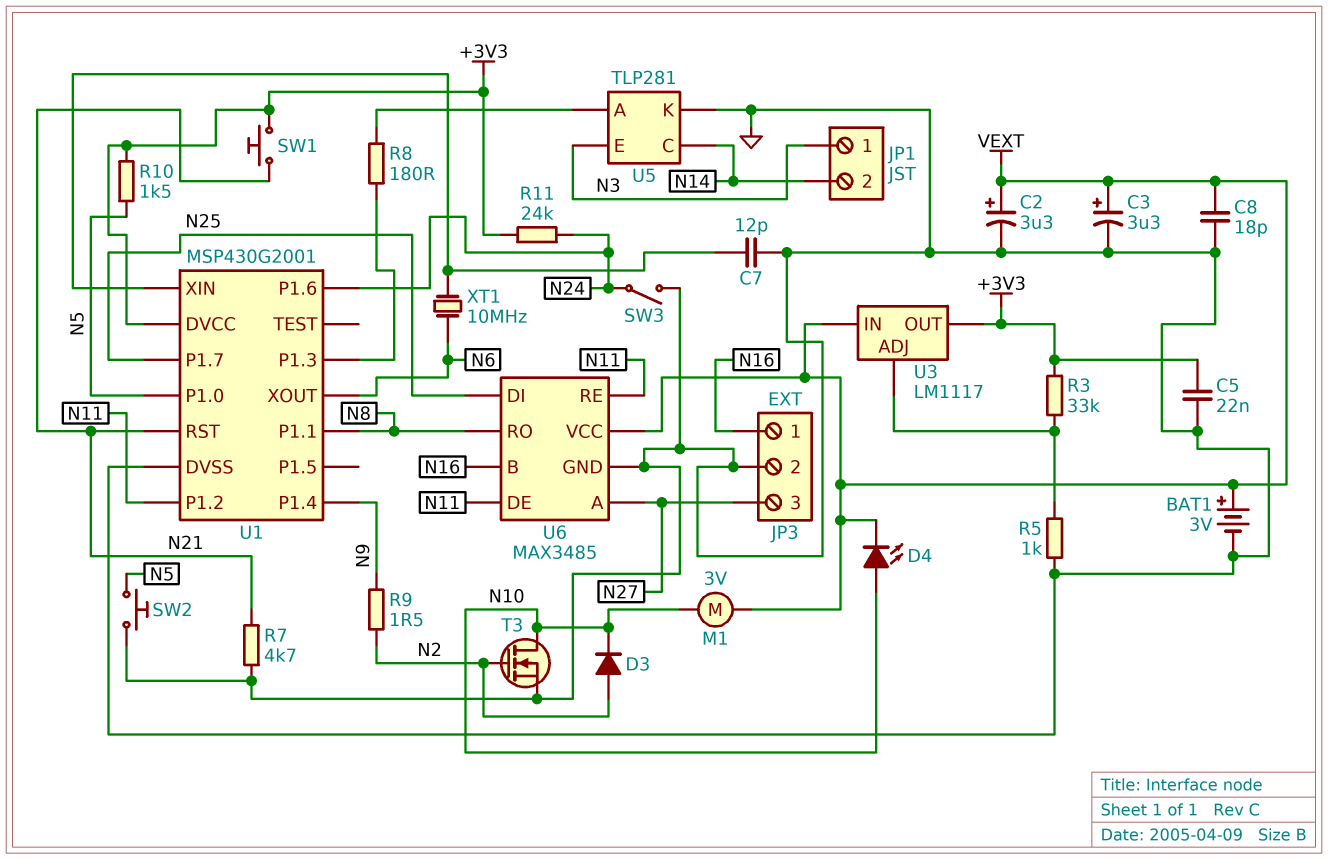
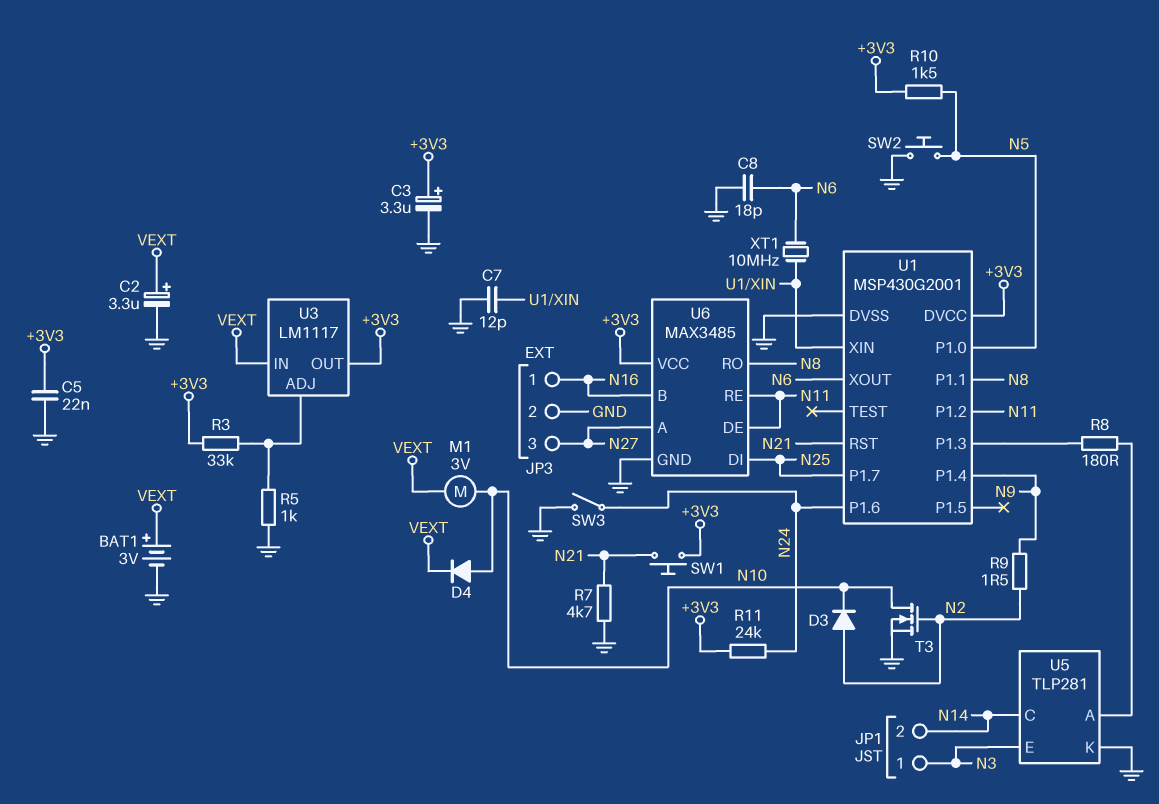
C3: 3.3uF (plus VEXT, minus GND) -> 3.3uF (plus +3V3, minus GND)
C8: 18pF (GND, VEXT) -> 18pF (GND, N6)
D4: LED (A N10, K VEXT) -> diode (A N10, K VEXT)
U6 pin VCC: VEXT -> +3V3

